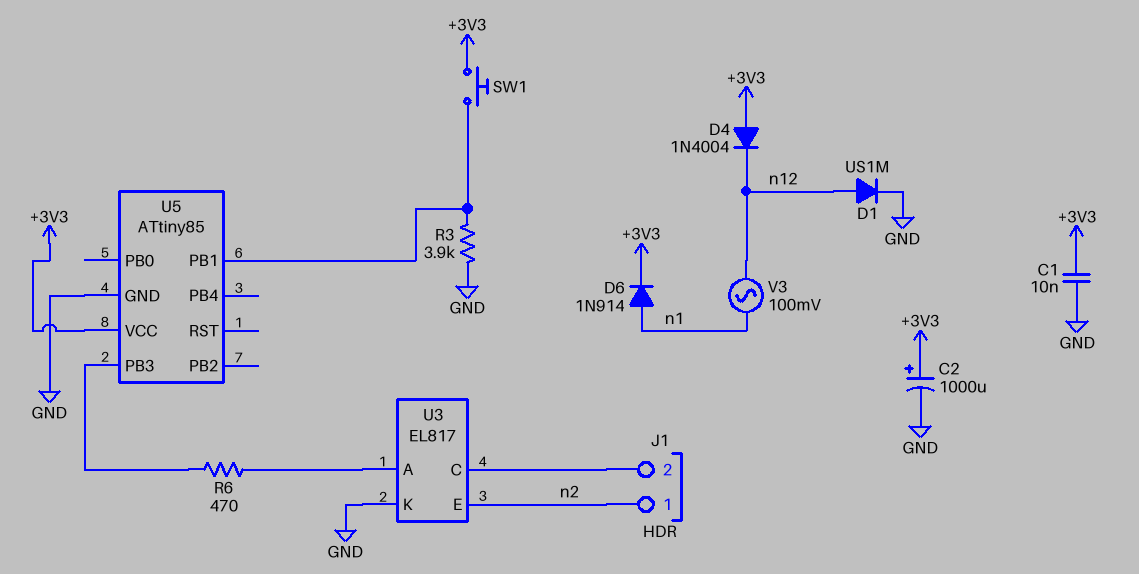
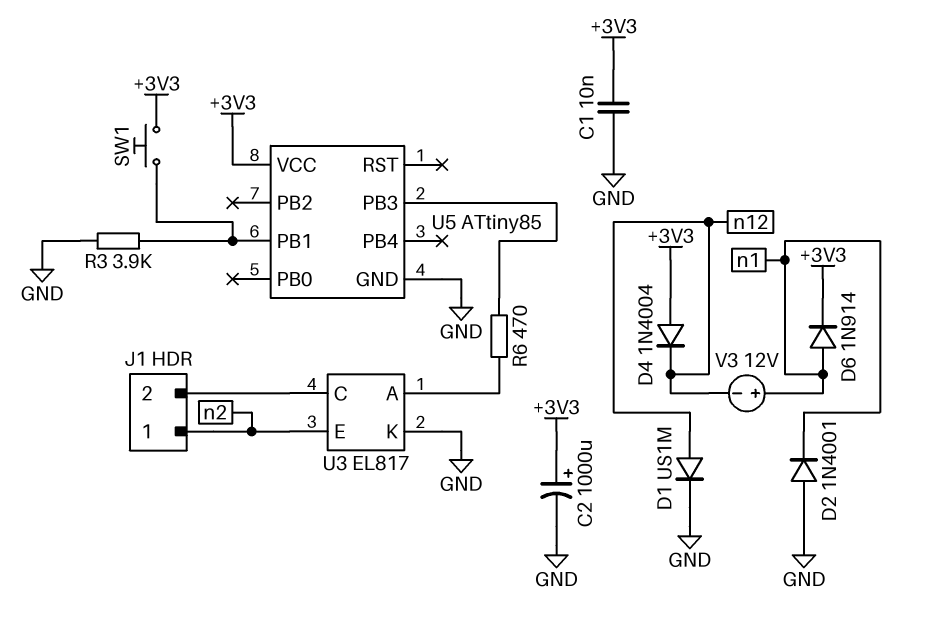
D2: none -> diode 1N4001 (A GND, K n1)
V3: AC 100mV (n1, n12) -> 12V (plus n1, minus n12)

